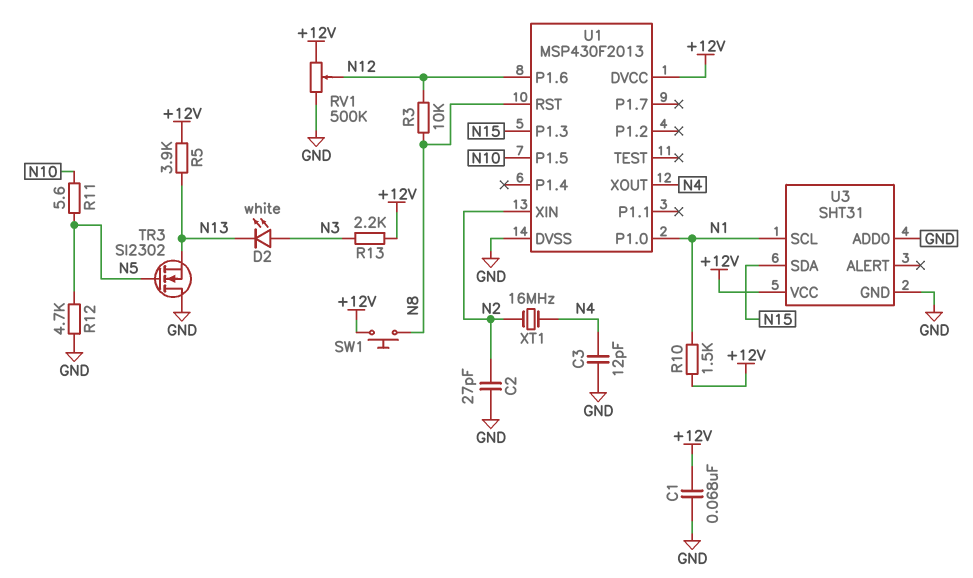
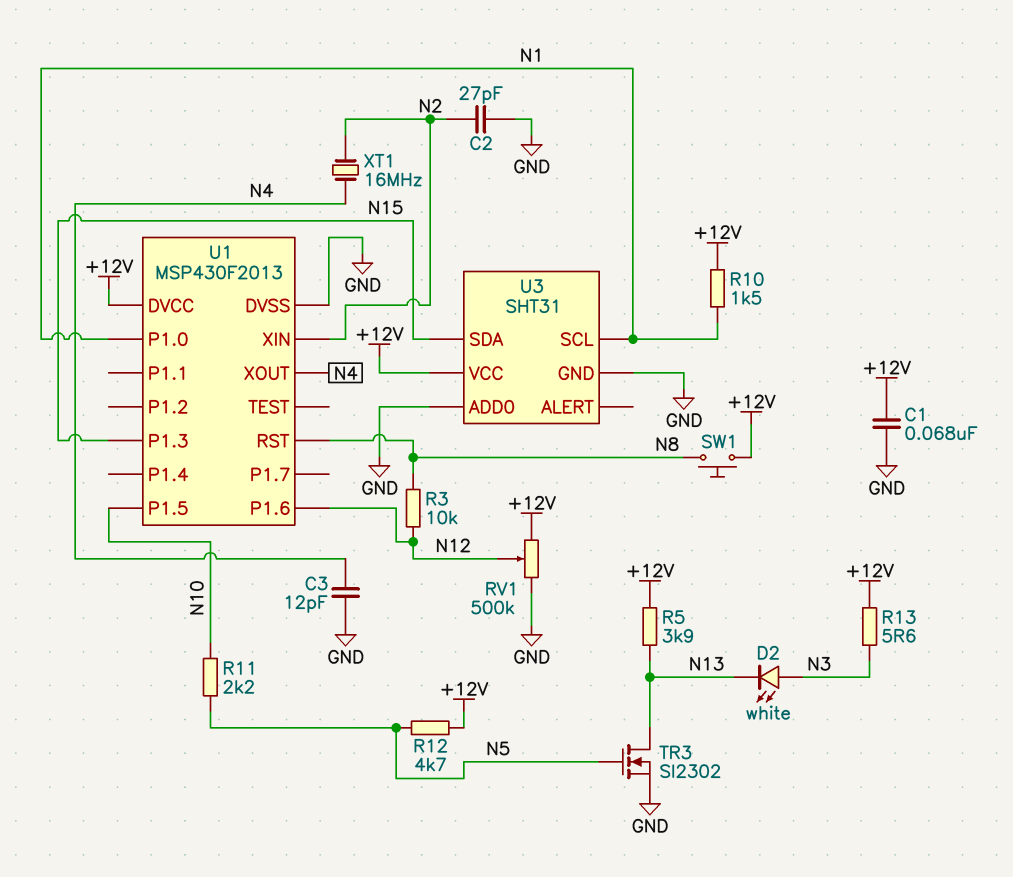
R11: 5.6 (N5, N10) -> 2.2k (N5, N10)
R12: 4.7k (GND, N5) -> 4.7k (+12V, N5)
R13: 2.2k (+12V, N3) -> 5.6 (+12V, N3)
TR3: NMOS SI2302 (G N5, D GND, S N13) -> NMOS SI2302 (G N5, D N13, S GND)

